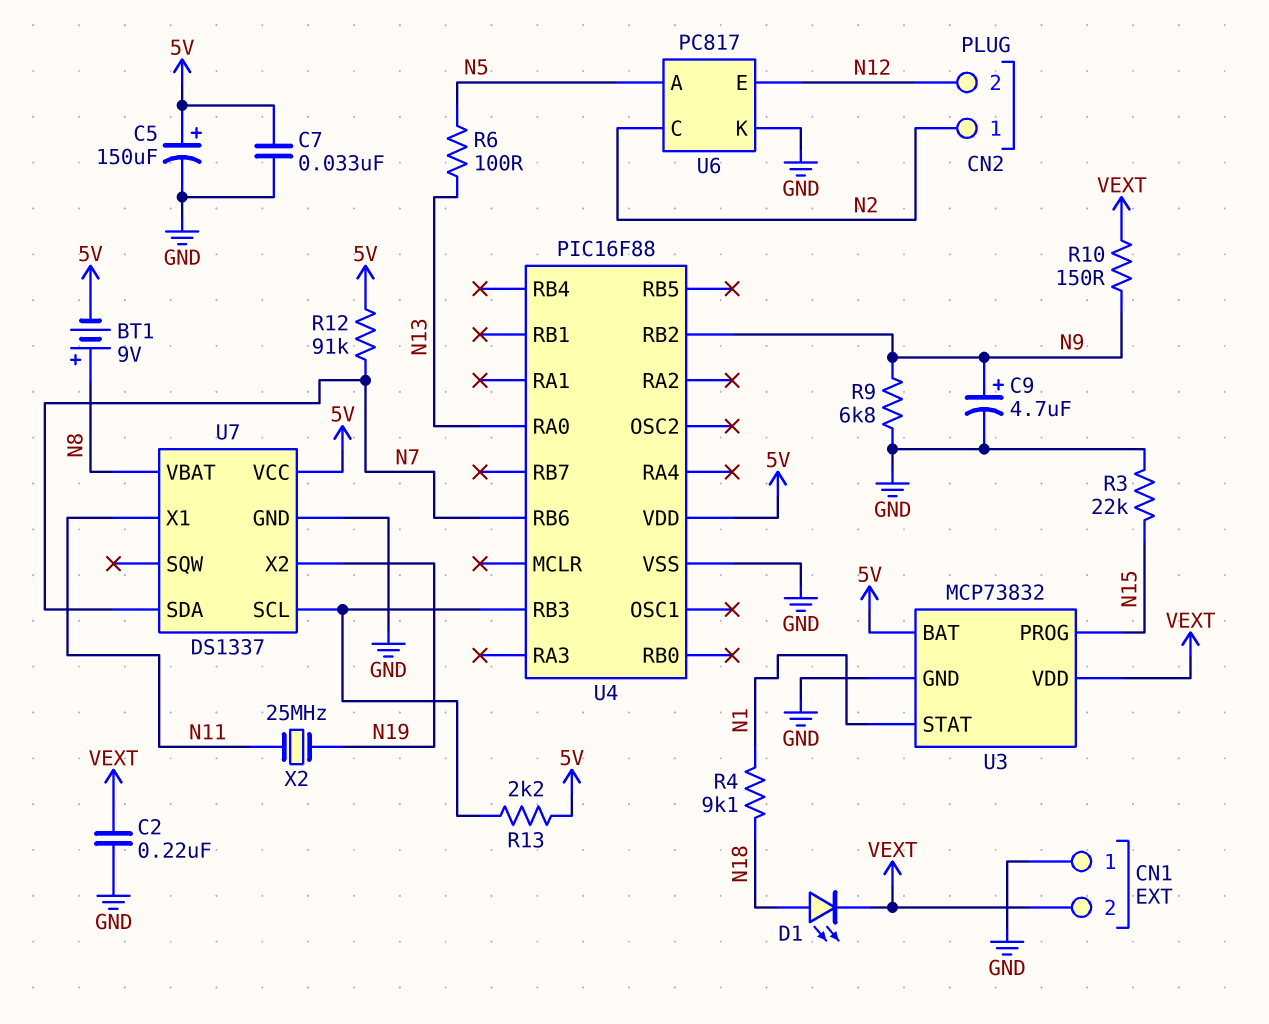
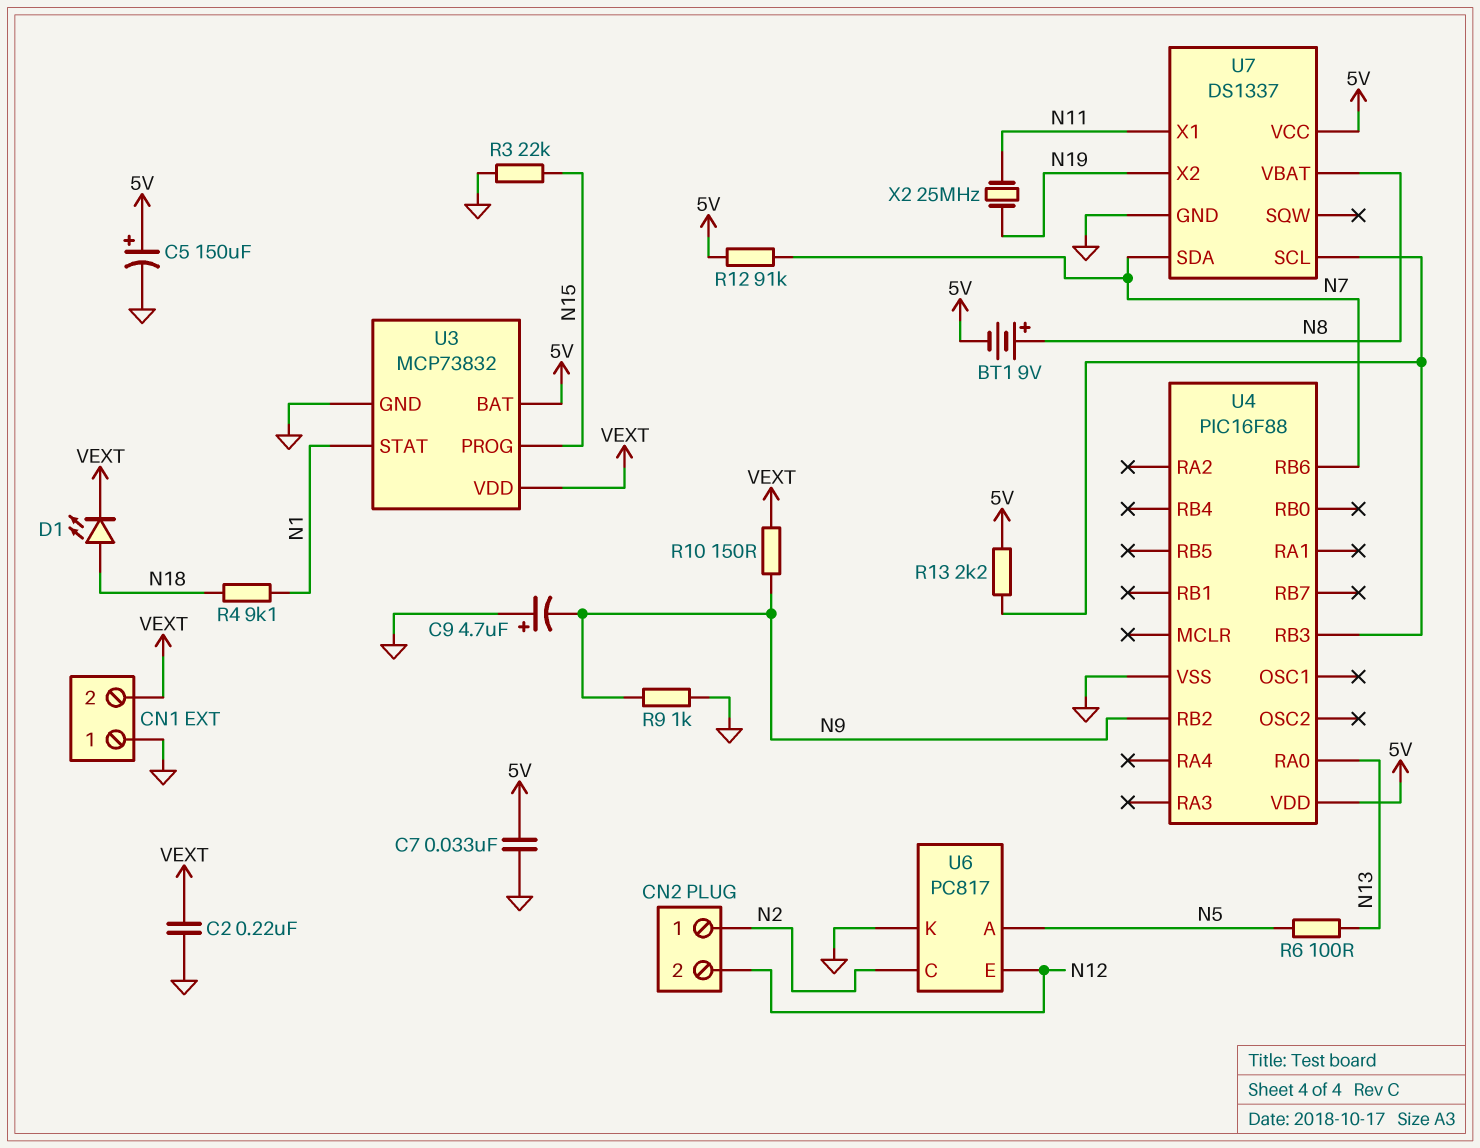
C9: 4.7uF (plus N9, minus GND) -> 4.7uF (plus GND, minus N9)
R9: 6.8k (GND, N9) -> 1k (GND, N9)

